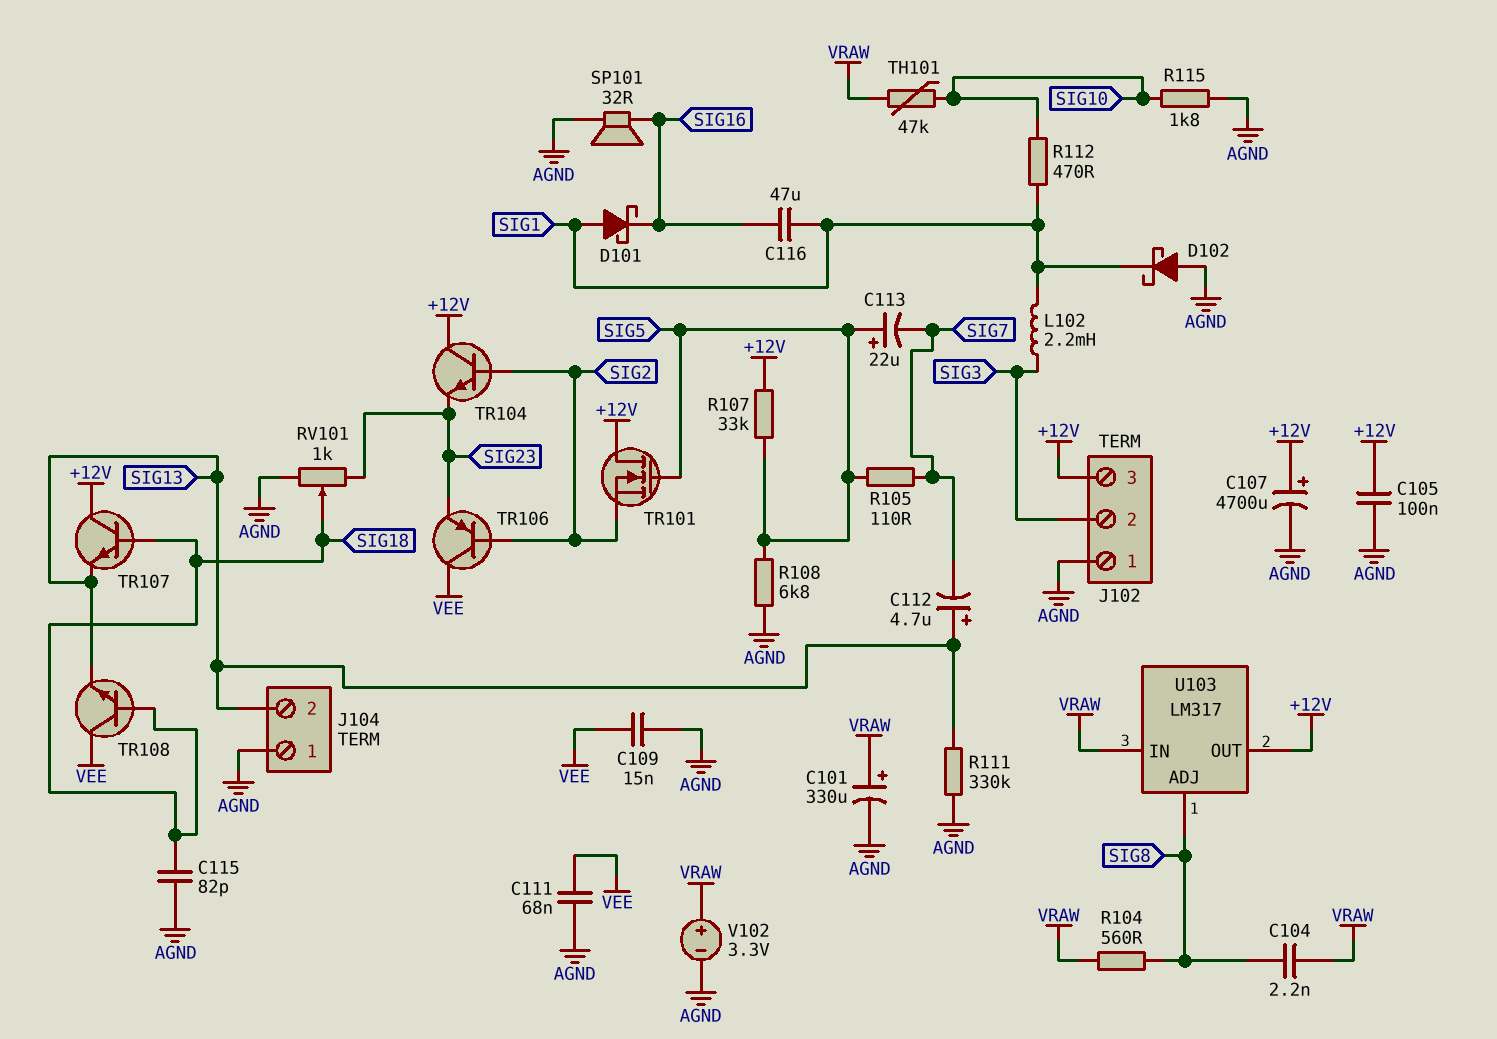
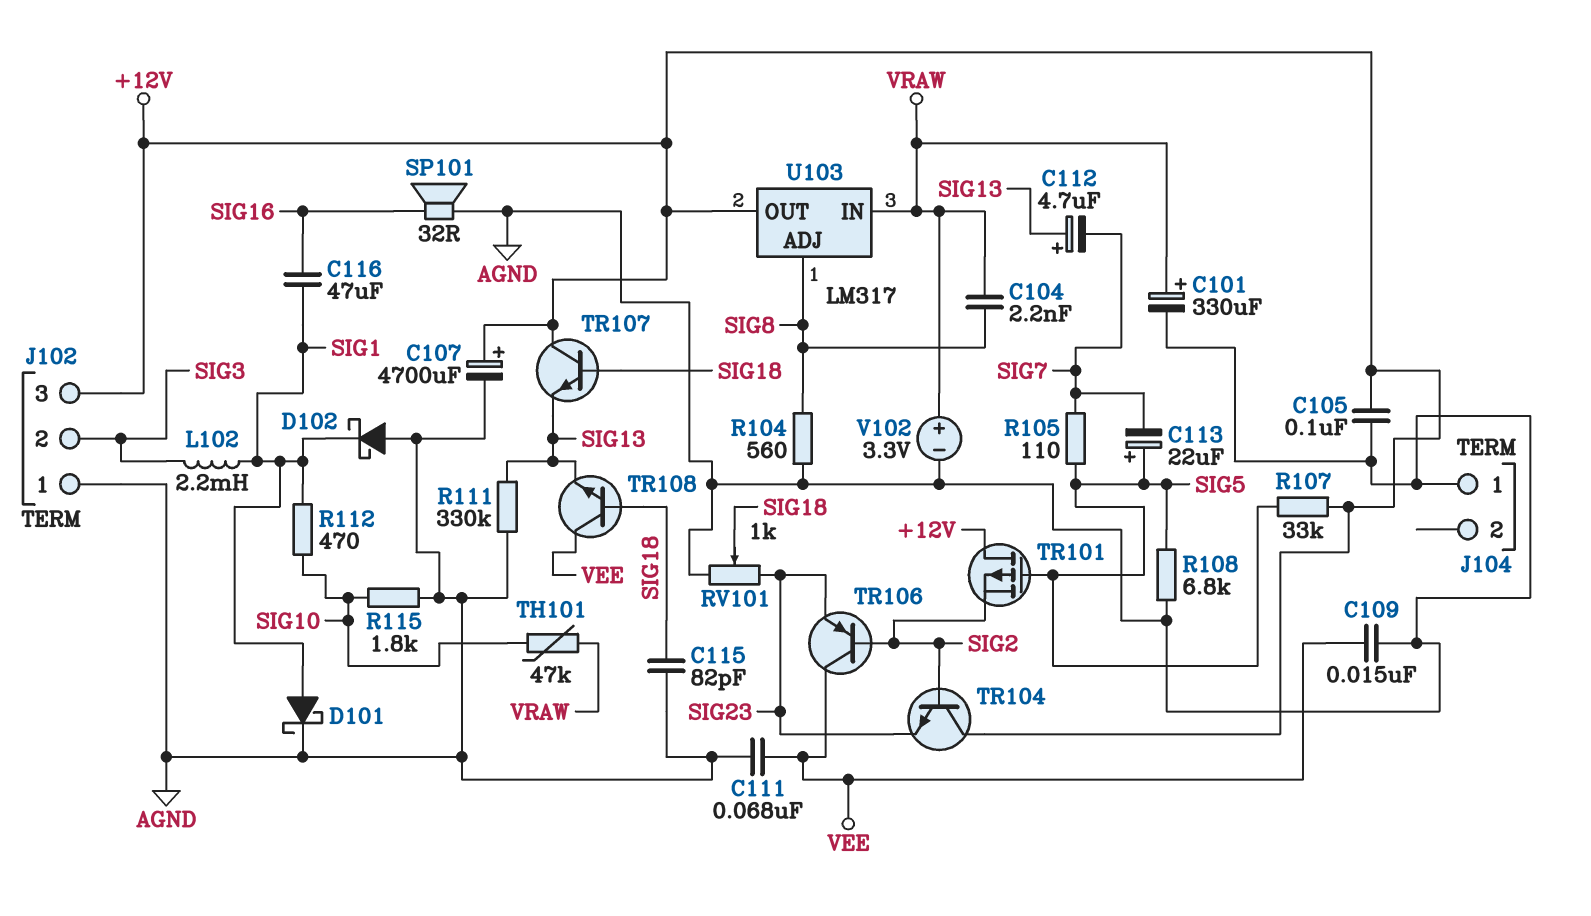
D101: schottky (A SIG1, K SIG16) -> schottky (A SIG1, K AGND)
J104 pin 2: SIG13 -> none
R104: 560 (SIG8, VRAW) -> 560 (AGND, SIG8)
TR101: NMOS (G SIG5, D +12V, S SIG2) -> PMOS (G SIG5, D +12V, S SIG2)

